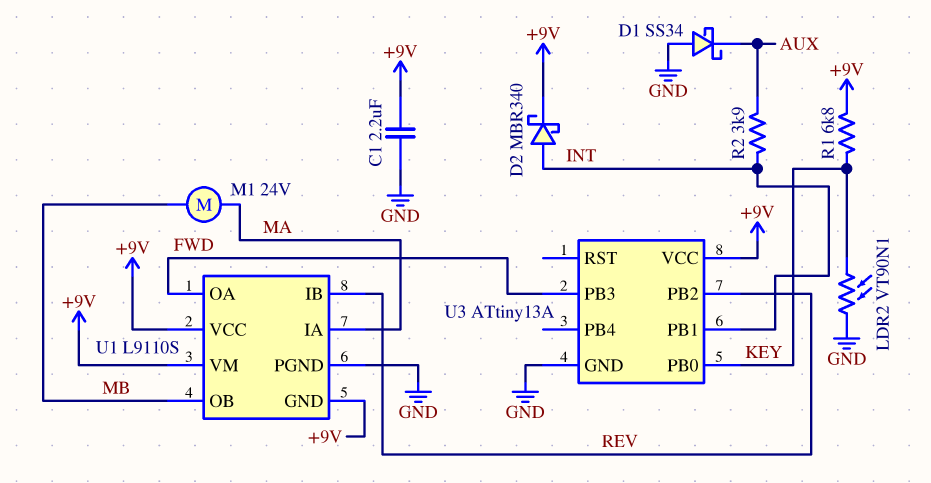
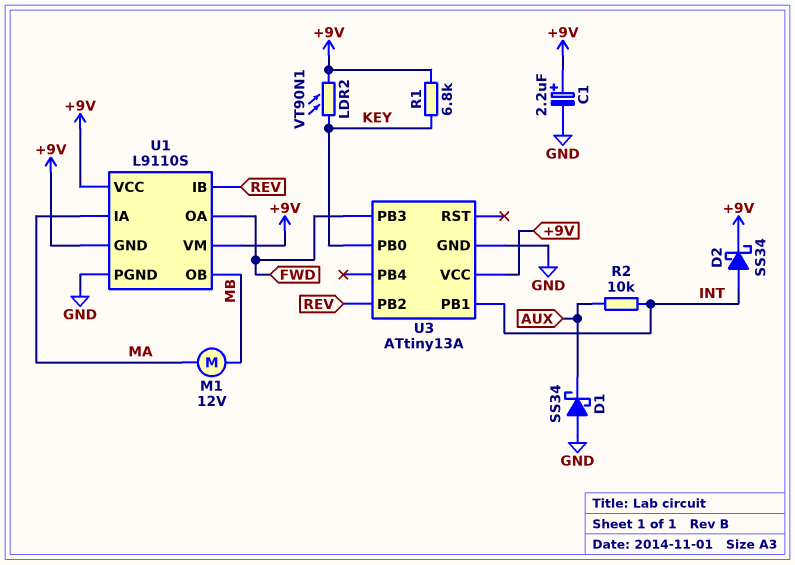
C1: 2.2uF (+9V, GND) -> 2.2uF (plus +9V, minus GND)
D2: schottky MBR340 (A INT, K +9V) -> schottky SS34 (A INT, K +9V)
LDR2: VT90N1 (GND, KEY) -> VT90N1 (+9V, KEY)
M1: motor 24V (MA, MB) -> motor 12V (MA, MB)
R2: 3.9k (AUX, INT) -> 10k (AUX, INT)

